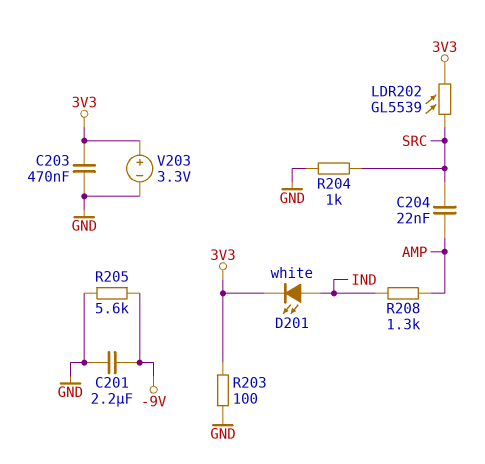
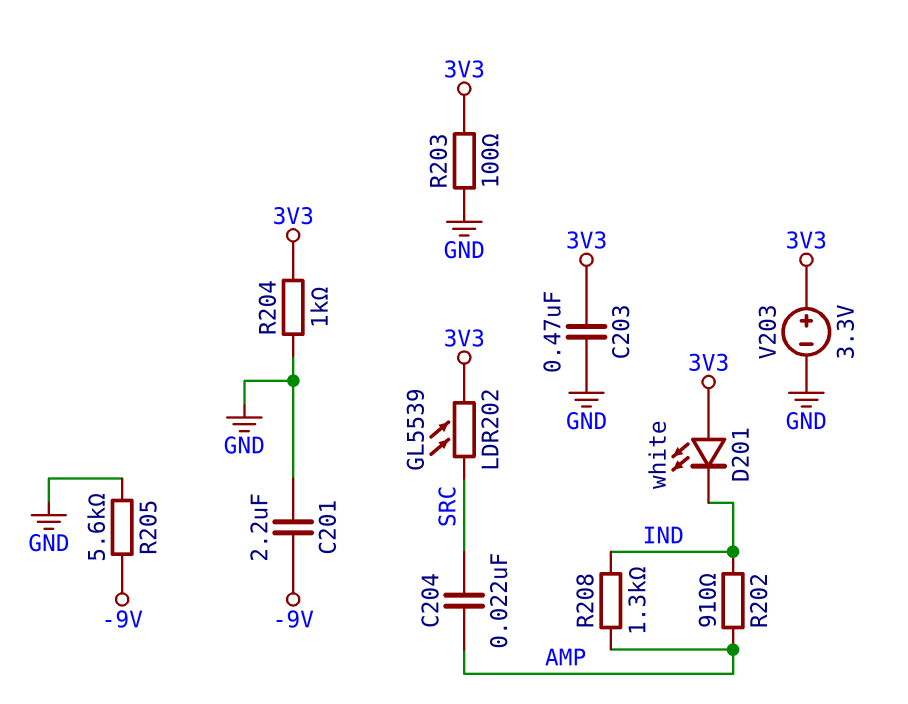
D201: LED white (A IND, K 3V3) -> LED white (A 3V3, K IND)
R202: none -> 910 (AMP, IND)
R204: 1k (GND, SRC) -> 1k (3V3, GND)

